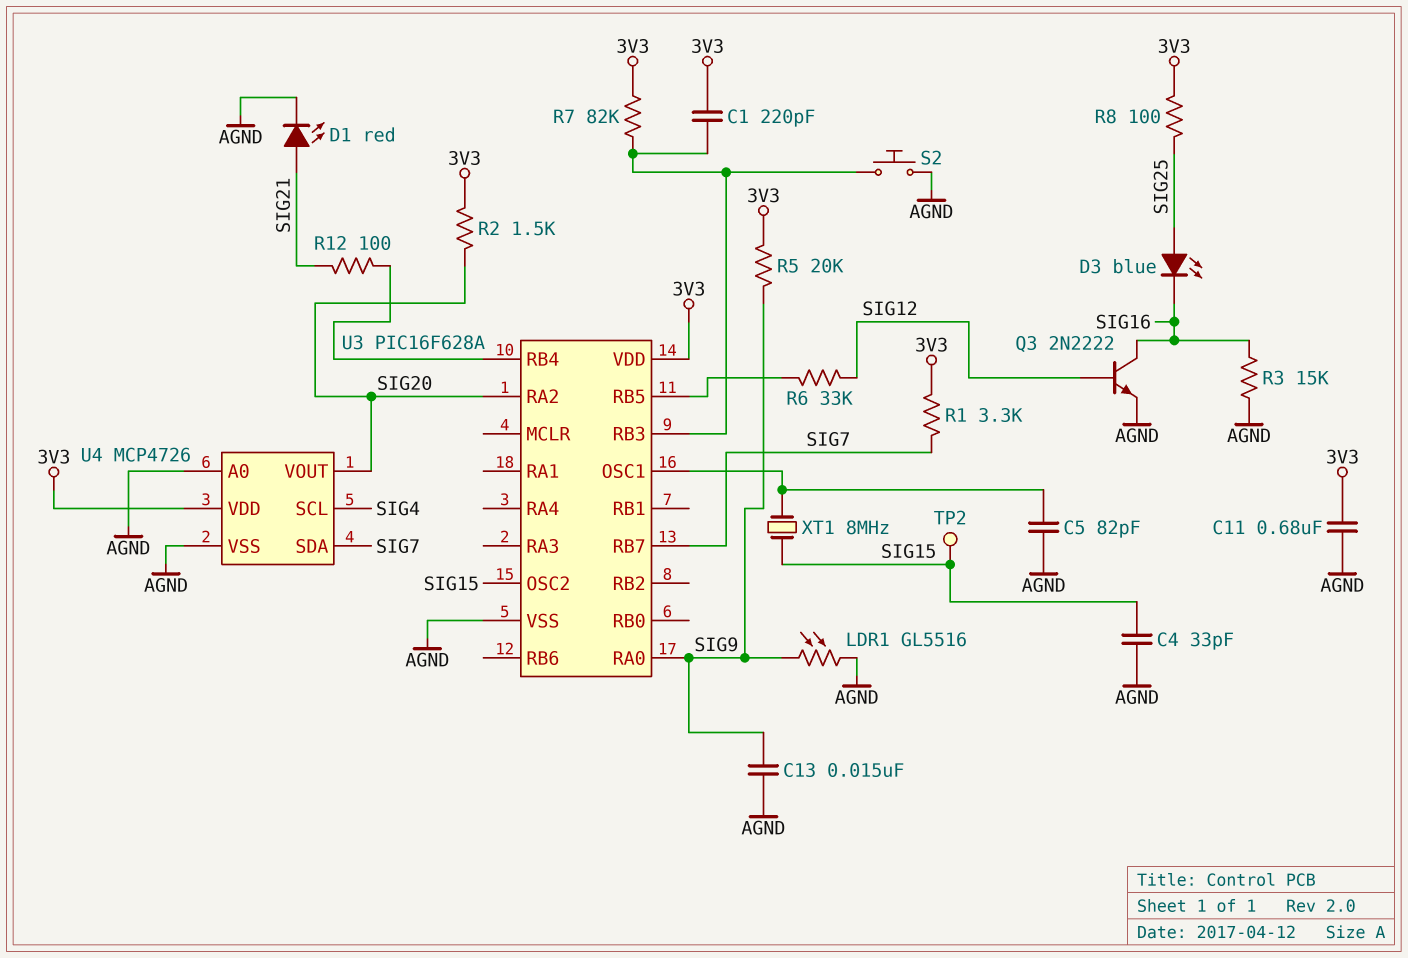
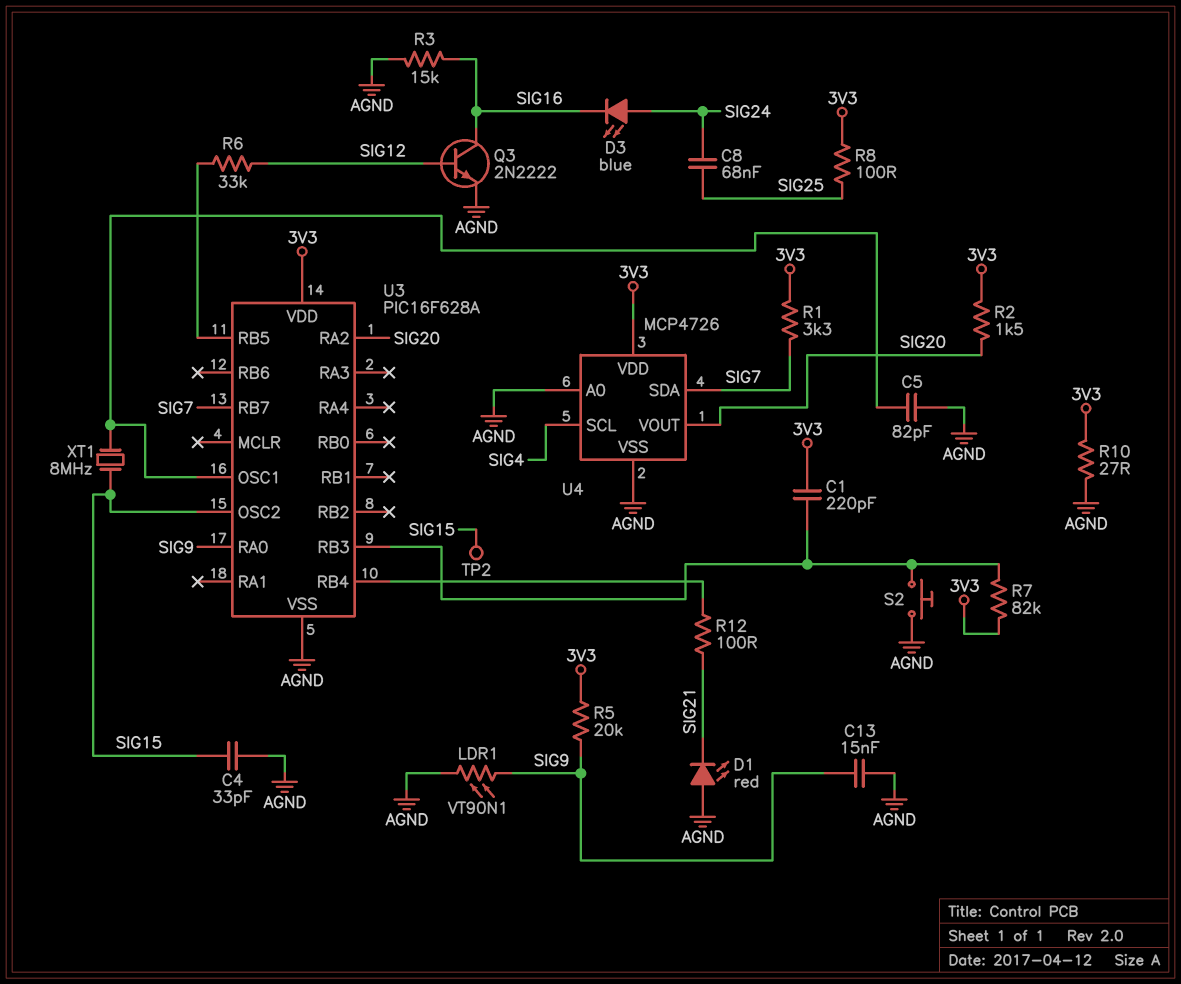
C8: none -> 68nF (SIG24, SIG25)
C11: 680nF (3V3, AGND) -> none
D1: LED red (A SIG21, K AGND) -> LED red (A AGND, K SIG21)
D3: LED blue (A SIG25, K SIG16) -> LED blue (A SIG24, K SIG16)
LDR1: GL5516 (AGND, SIG9) -> VT90N1 (AGND, SIG9)
R10: none -> 27 (3V3, AGND)

